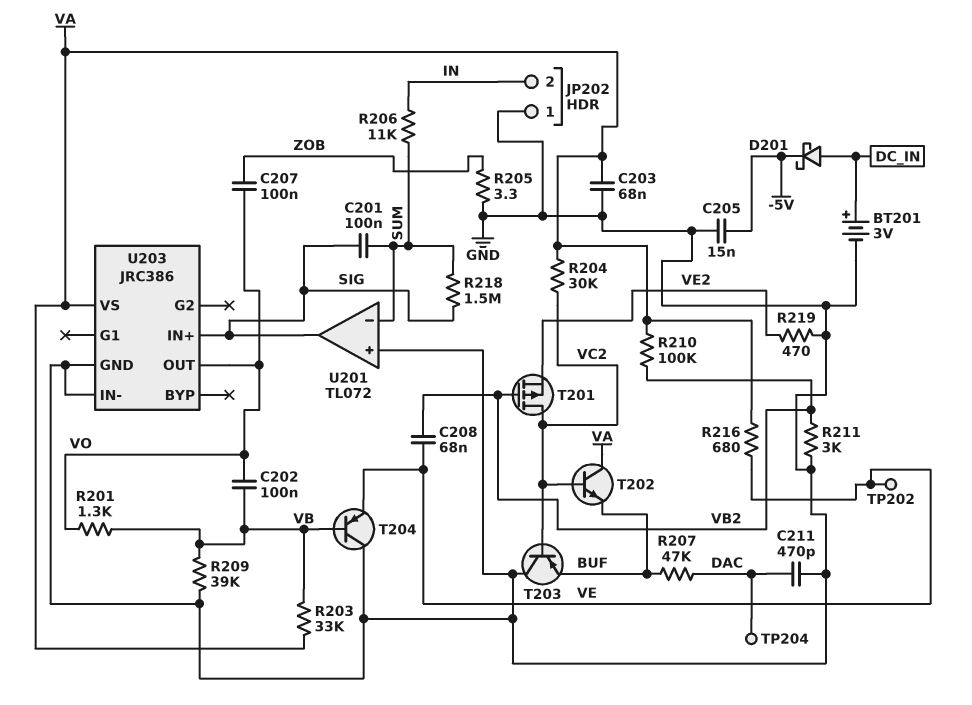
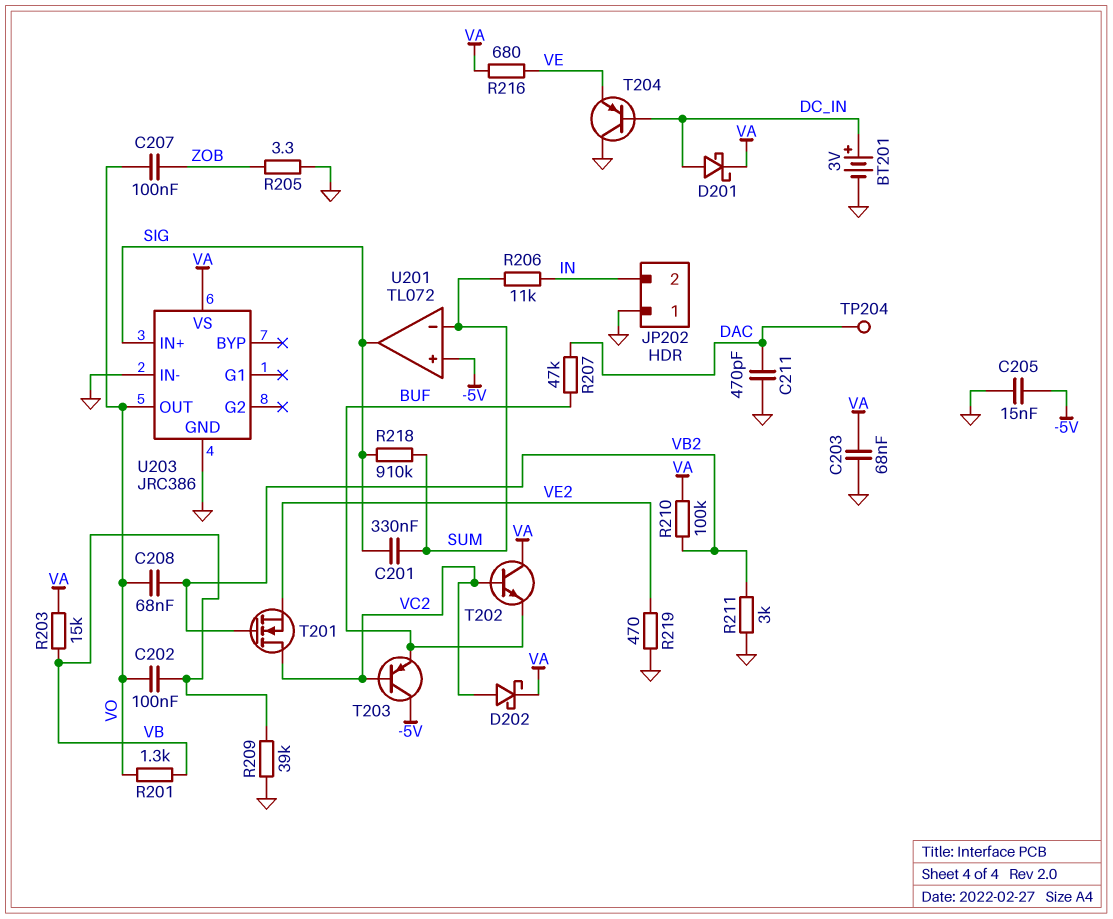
C201: 100nF (SIG, SUM) -> 330nF (SIG, SUM)
C208: 68nF (VB2, VE) -> 68nF (VB2, VO)
D201: schottky (A DC_IN, K -5V) -> schottky (A DC_IN, K VA)
D202: none -> schottky (A VC2, K VA)
R203: 33k (VA, VB) -> 15k (VA, VB)
R204: 30k (VA, VC2) -> none
R218: 1.5M (SIG, SUM) -> 910k (SIG, SUM)
T201: PMOS (G VB2, D VC2, S VE2) -> NMOS (G VB2, D VC2, S VE2)
T203: PNP (B VC2, C GND, E BUF) -> PNP (B VC2, C -5V, E BUF)
T204: PNP (B VB, C GND, E VE) -> PNP (B DC_IN, C GND, E VE)
TP202: test point (VE) -> none
U201 pin in+: GND -> -5V

